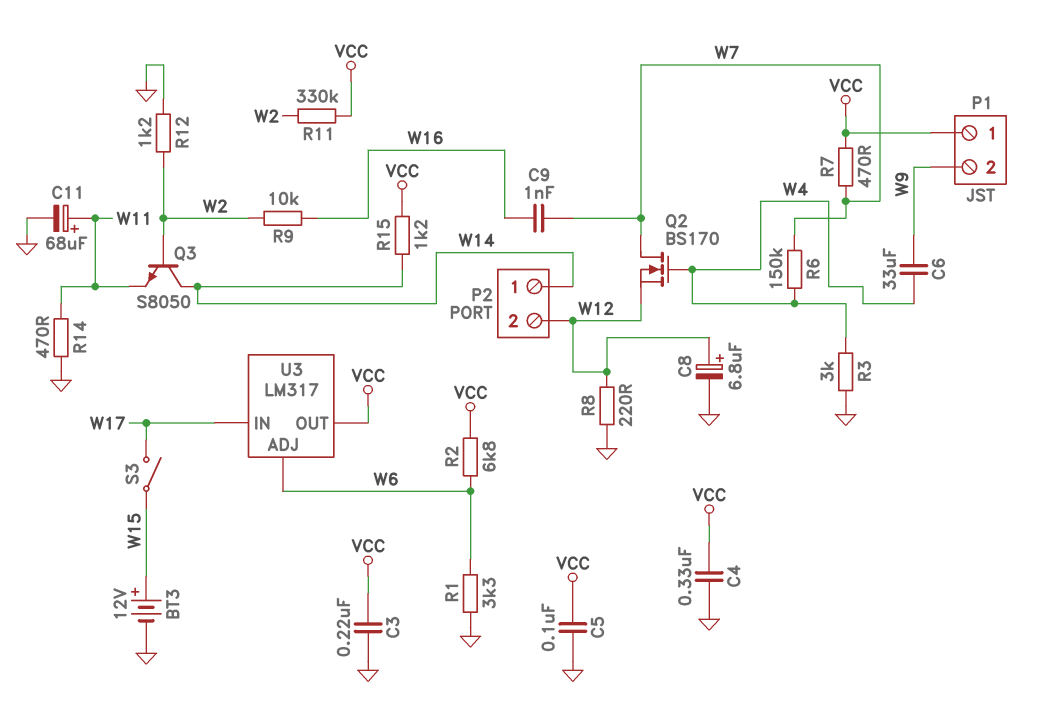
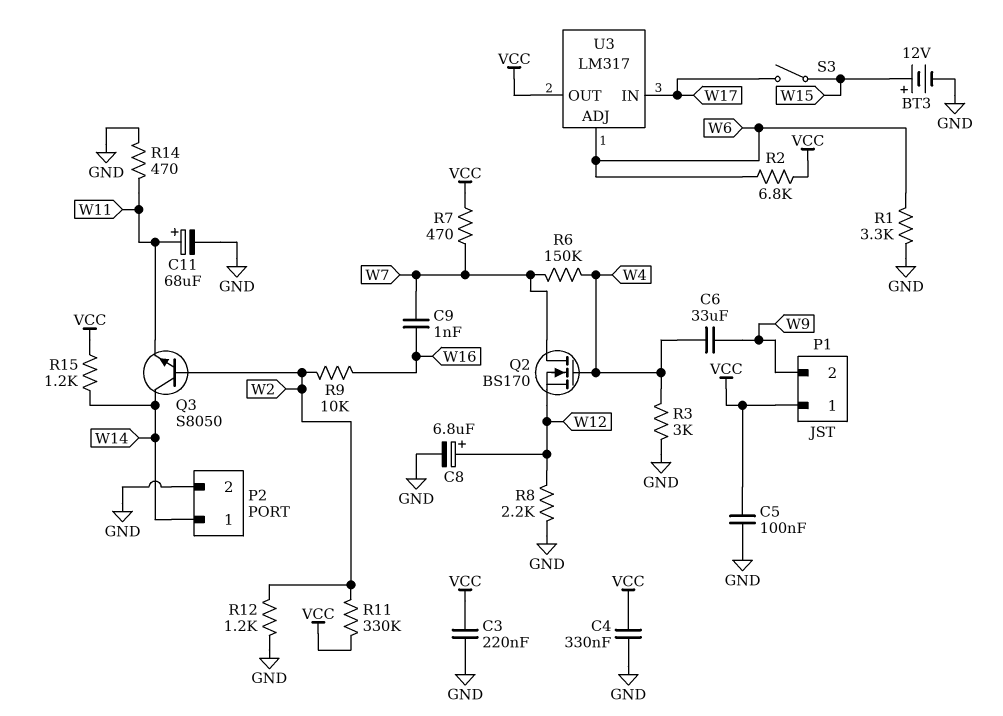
P2 pin 2: W12 -> GND
R8: 220 (GND, W12) -> 2.2k (GND, W12)

